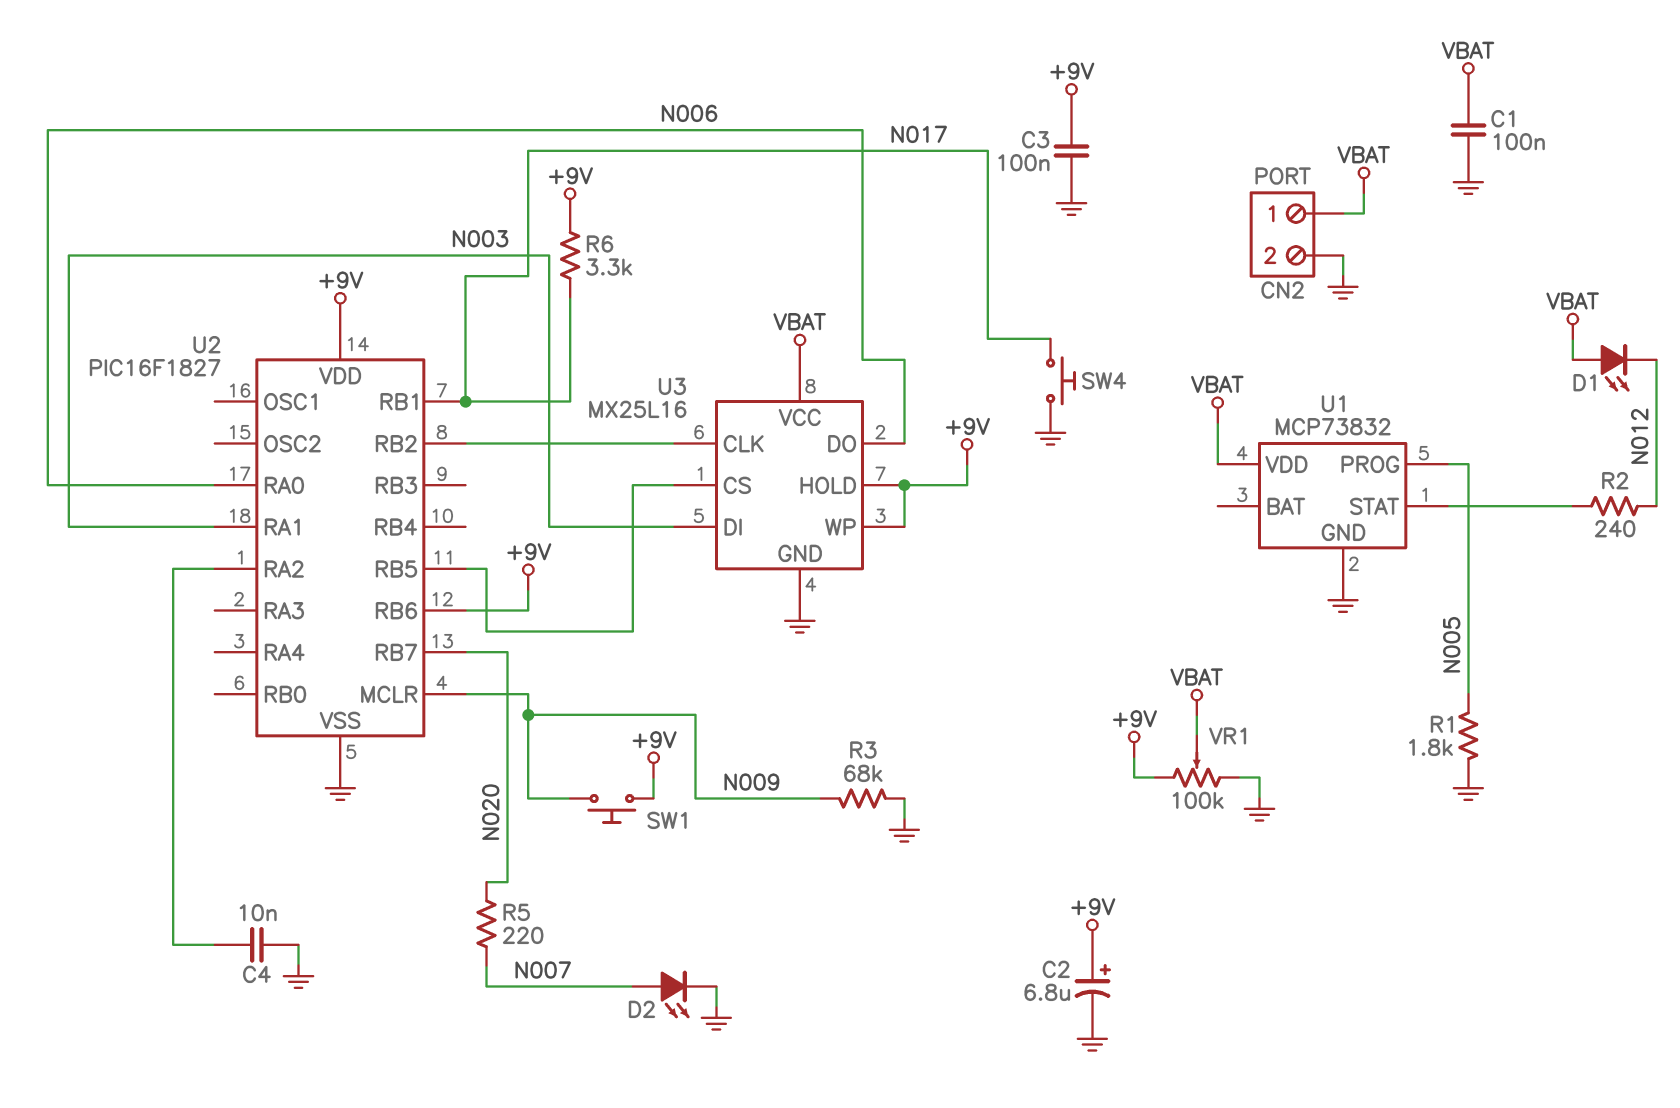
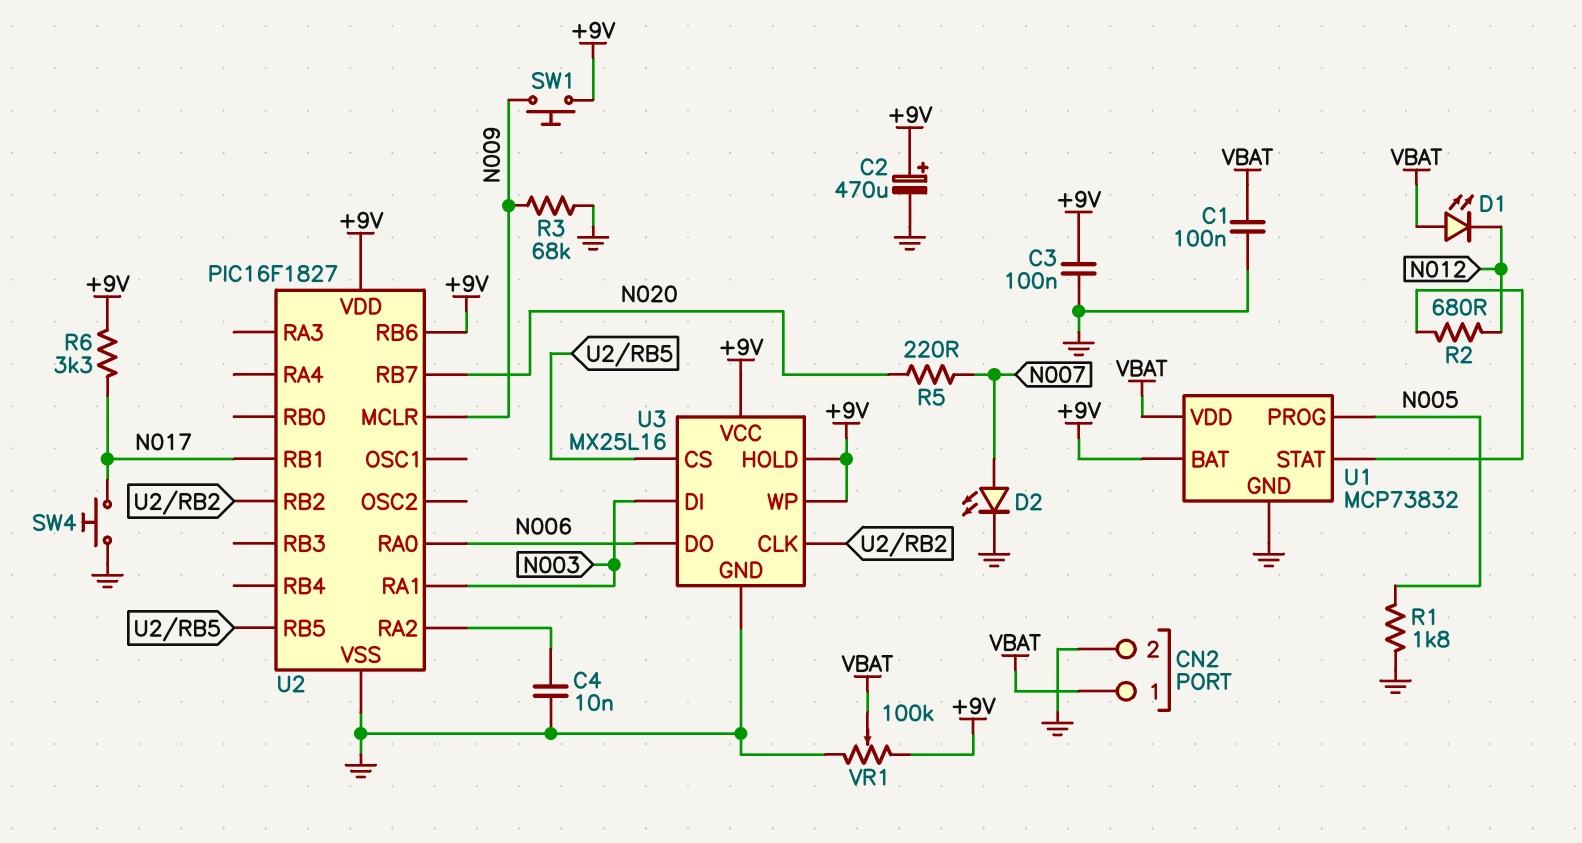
C2: 6.8uF (plus +9V, minus GND) -> 470uF (plus +9V, minus GND)
R2: 240 (N012, U1/STAT) -> 680 (N012, U1/STAT)
U1 pin BAT: none -> +9V
U3 pin VCC: VBAT -> +9V

